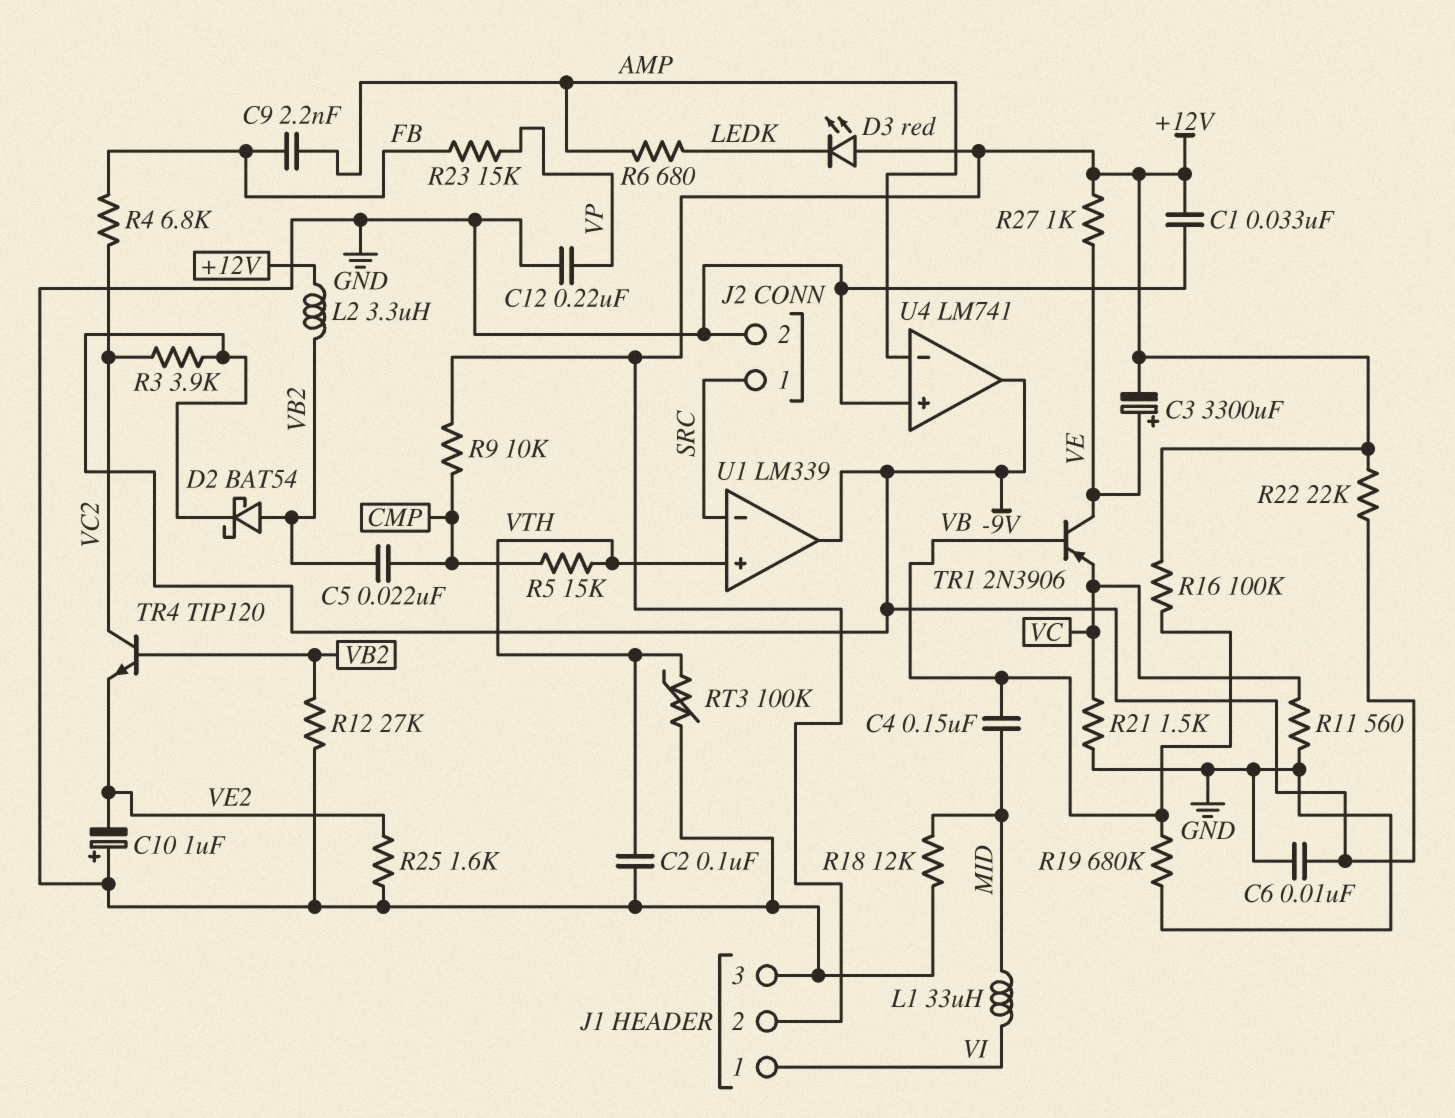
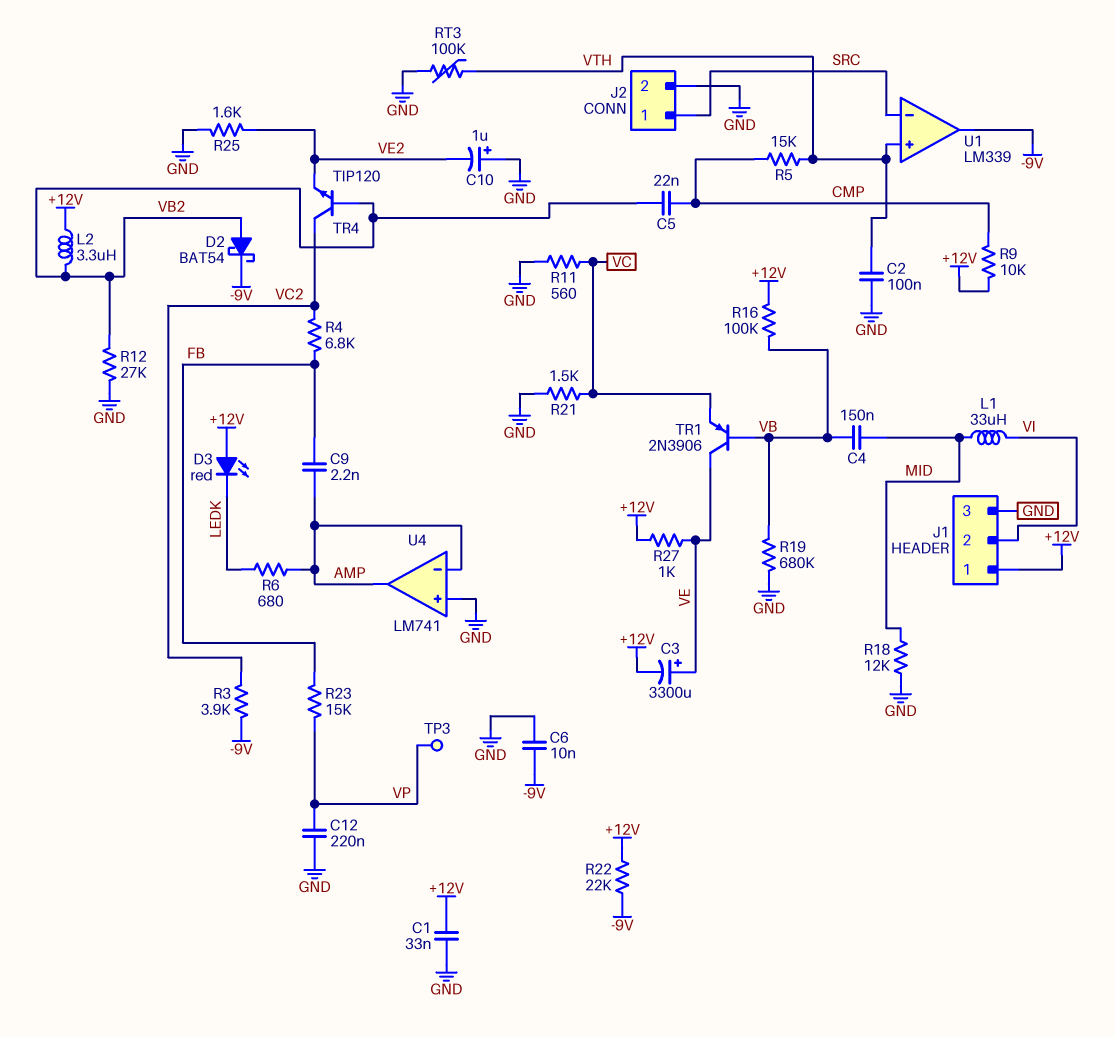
J1 pin 1: VI -> +12V
J1 pin 2: +12V -> VI
TP3: none -> test point (VP)
U4 pin out: -9V -> AMP

